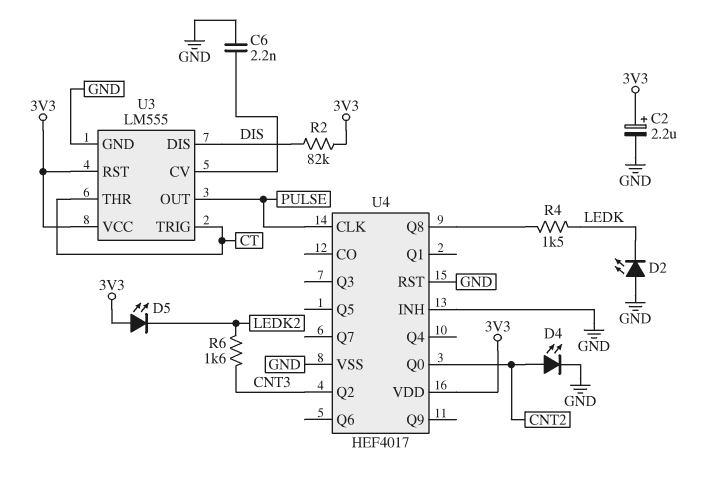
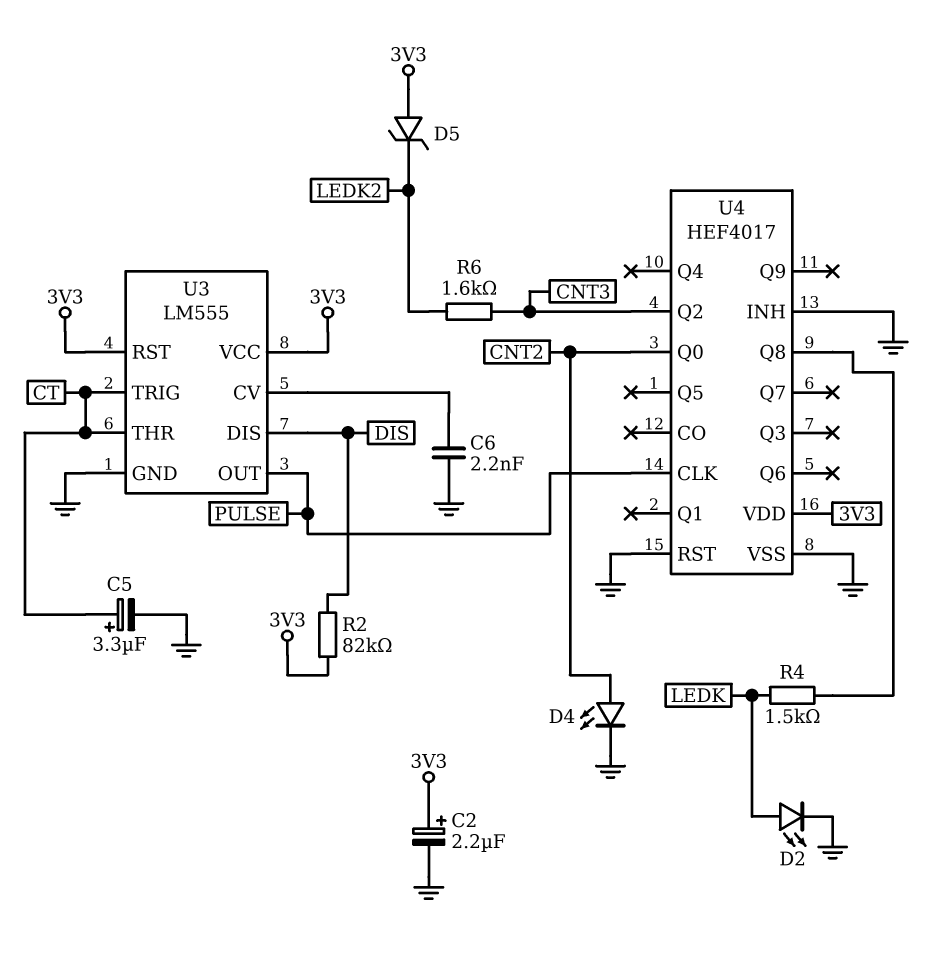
C5: none -> 3.3uF (plus CT, minus GND)
D2: LED (A GND, K LEDK) -> LED (A LEDK, K GND)
D5: LED (A 3V3, K LEDK2) -> zener (A 3V3, K LEDK2)

